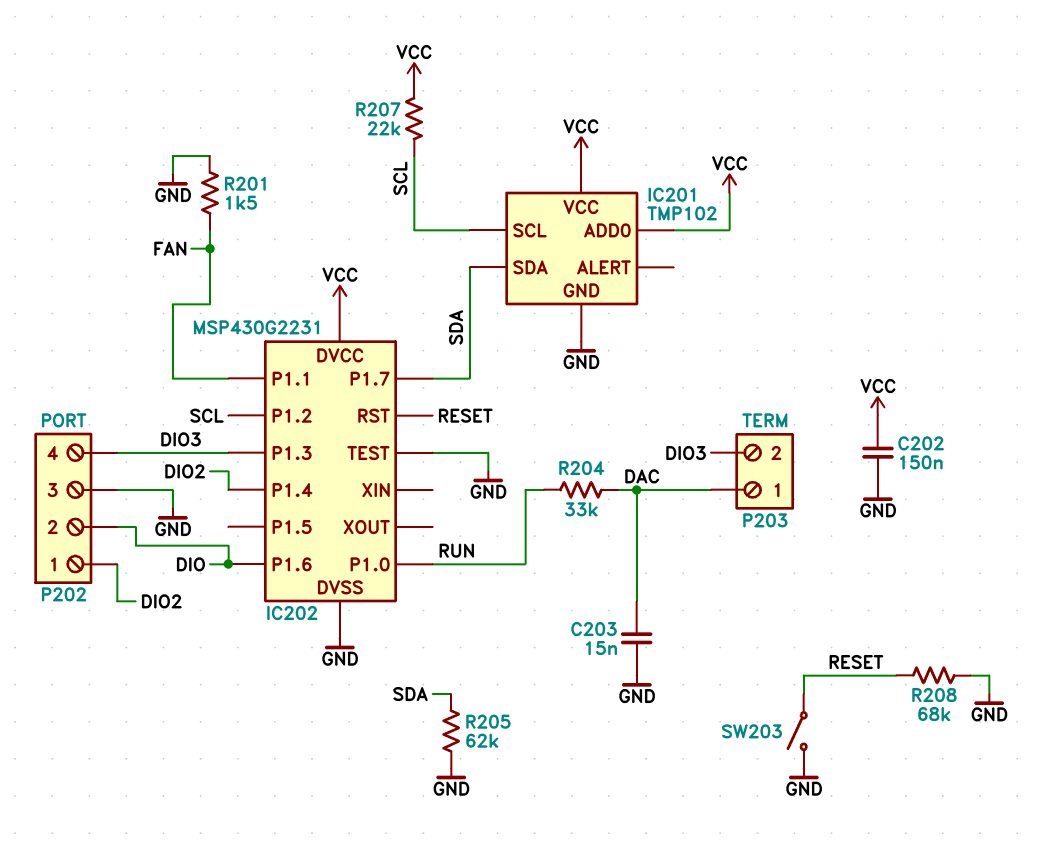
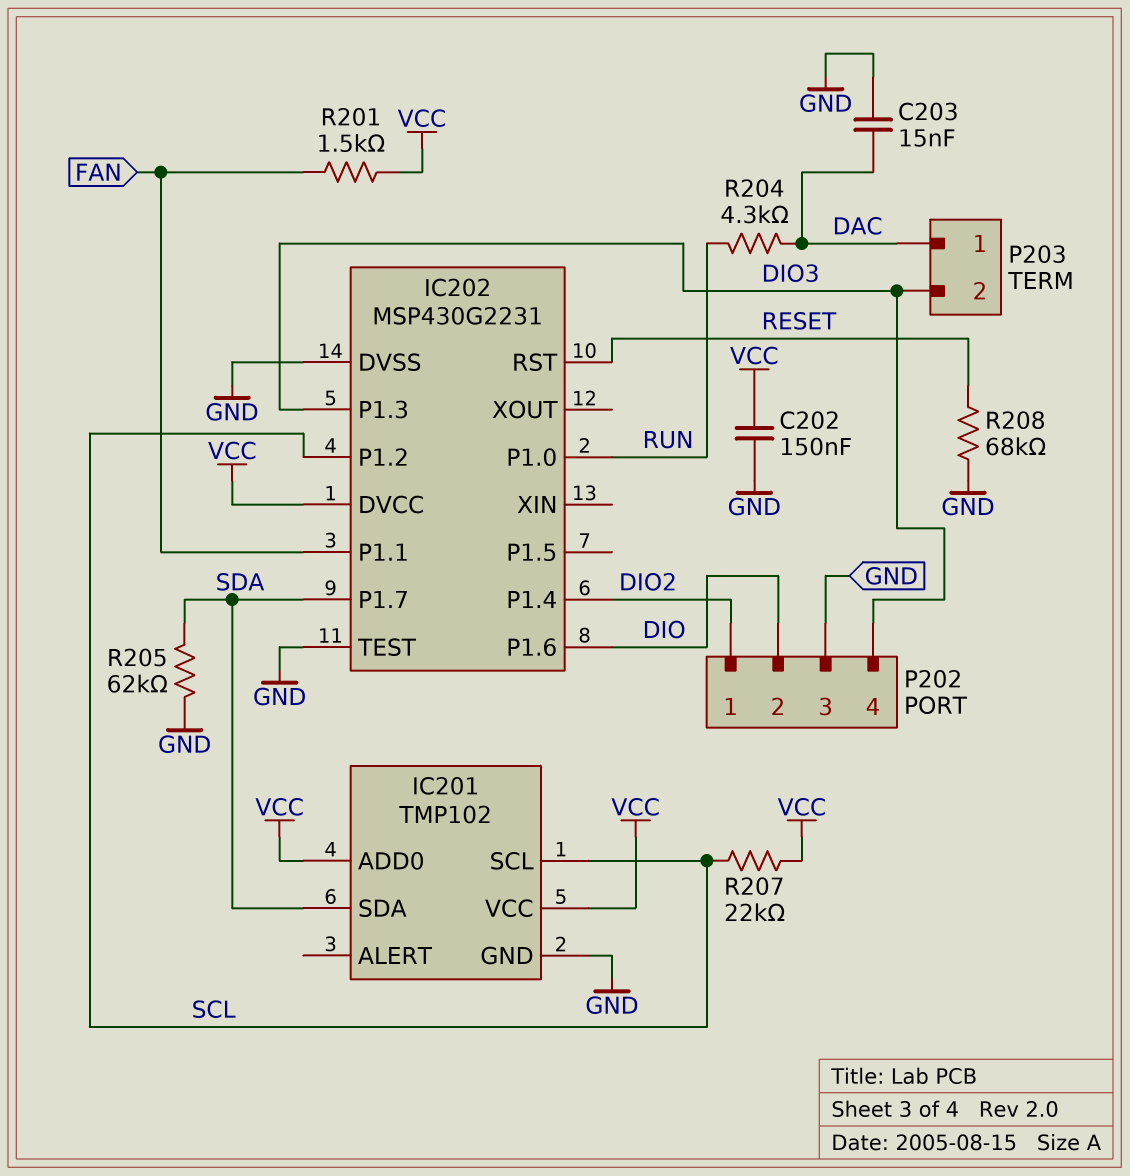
R201: 1.5k (FAN, GND) -> 1.5k (FAN, VCC)
R204: 33k (DAC, RUN) -> 4.3k (DAC, RUN)
SW203: switch (GND, RESET) -> none

